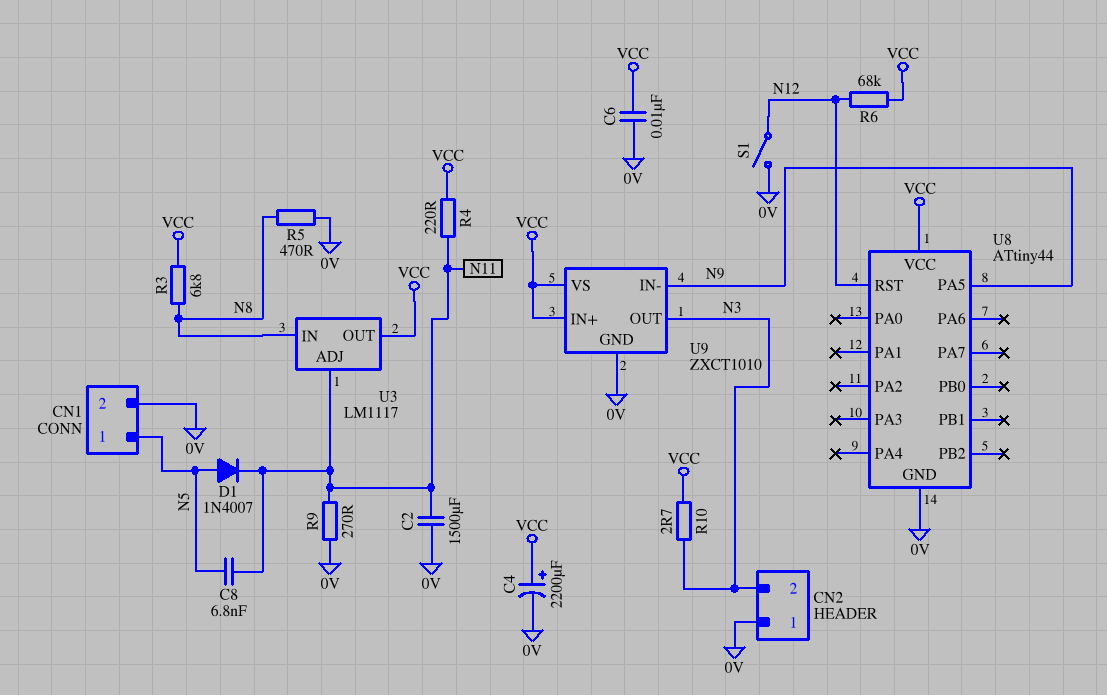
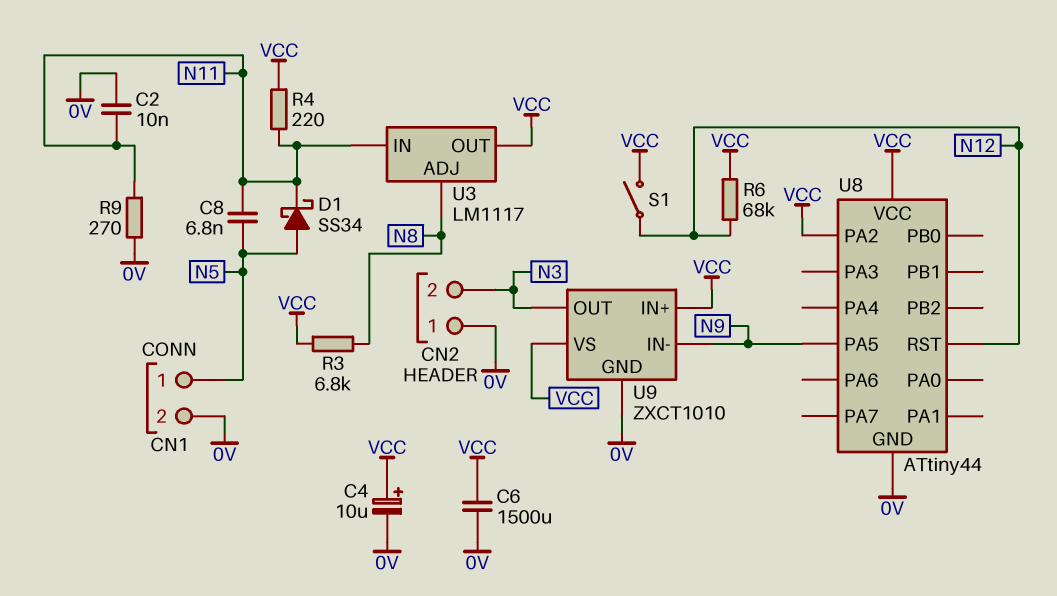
C2: 1500uF (0V, N11) -> 10nF (0V, N11)
C4: 2200uF (plus VCC, minus 0V) -> 10uF (plus VCC, minus 0V)
C6: 10nF (0V, VCC) -> 1500uF (0V, VCC)
D1: diode 1N4007 (A N5, K N11) -> schottky SS34 (A N5, K N11)
R5: 470 (0V, N8) -> none
R10: 2.7 (N3, VCC) -> none
S1: switch (0V, N12) -> switch (N12, VCC)
U3 pin ADJ: N11 -> N8
U3 pin IN: N8 -> N11
U8 pin PA2: none -> VCC

